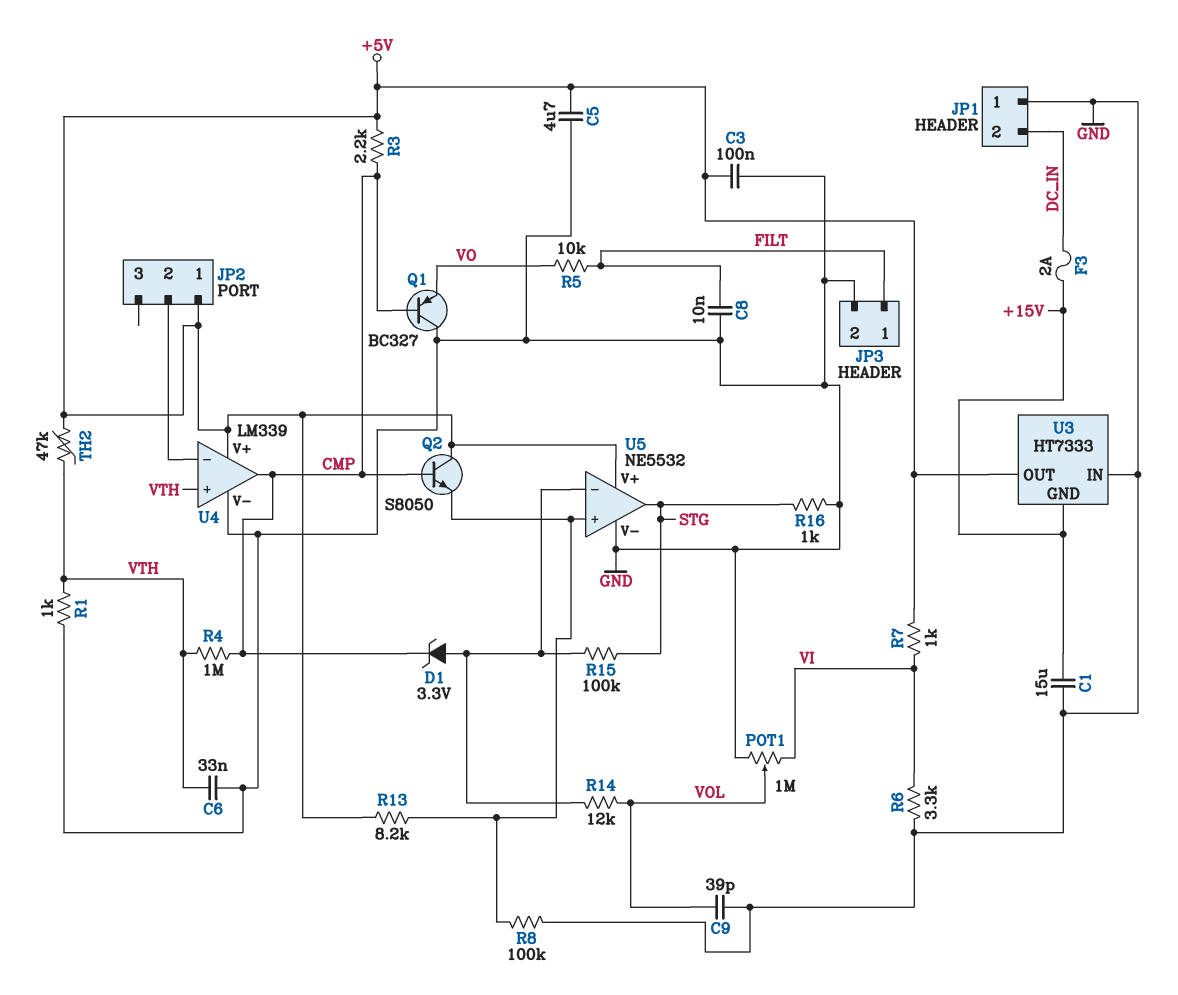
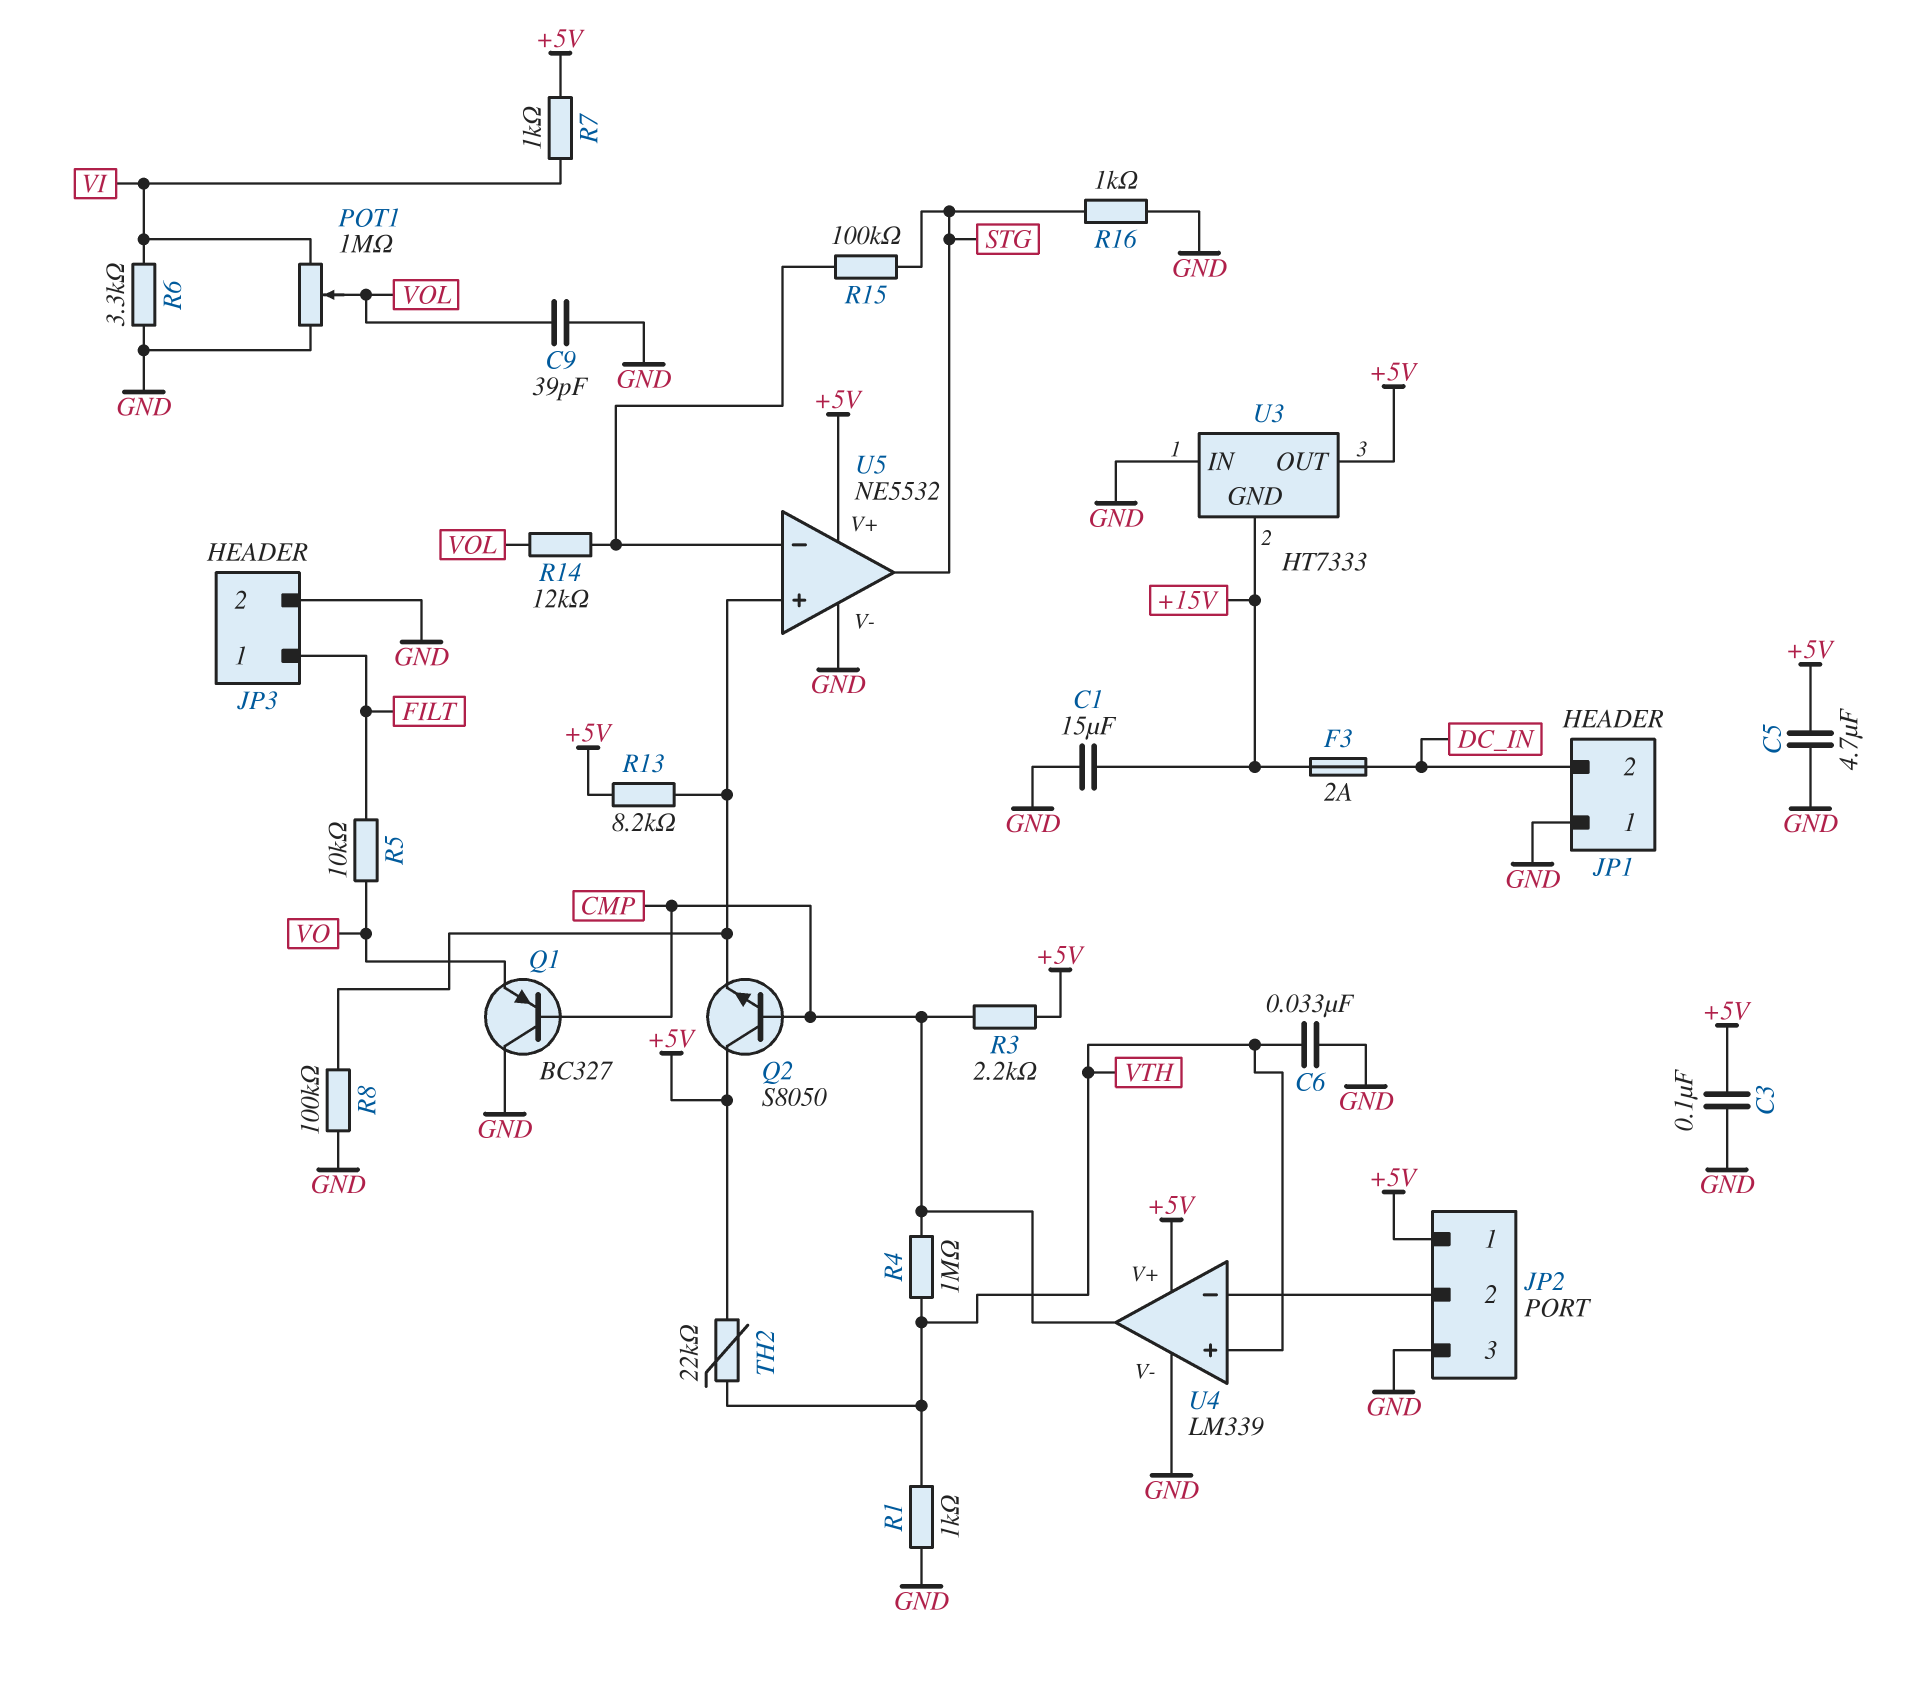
C8: 10nF (FILT, GND) -> none
D1: zener 3.3V (A U5/in-, K CMP) -> none
JP2 pin 3: none -> GND
TH2: 47k (+5V, VTH) -> 22k (+5V, VTH)

